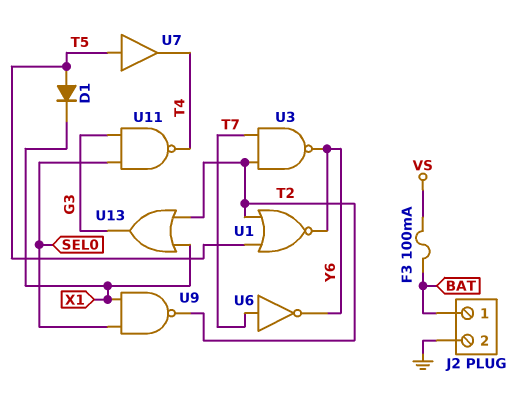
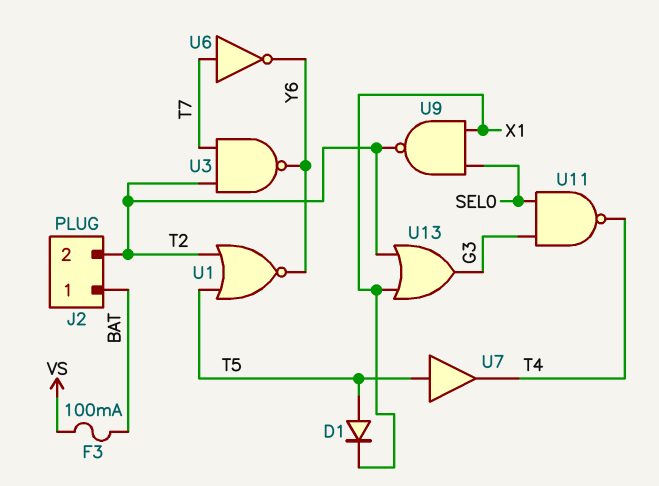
J2 pin 2: GND -> T2

